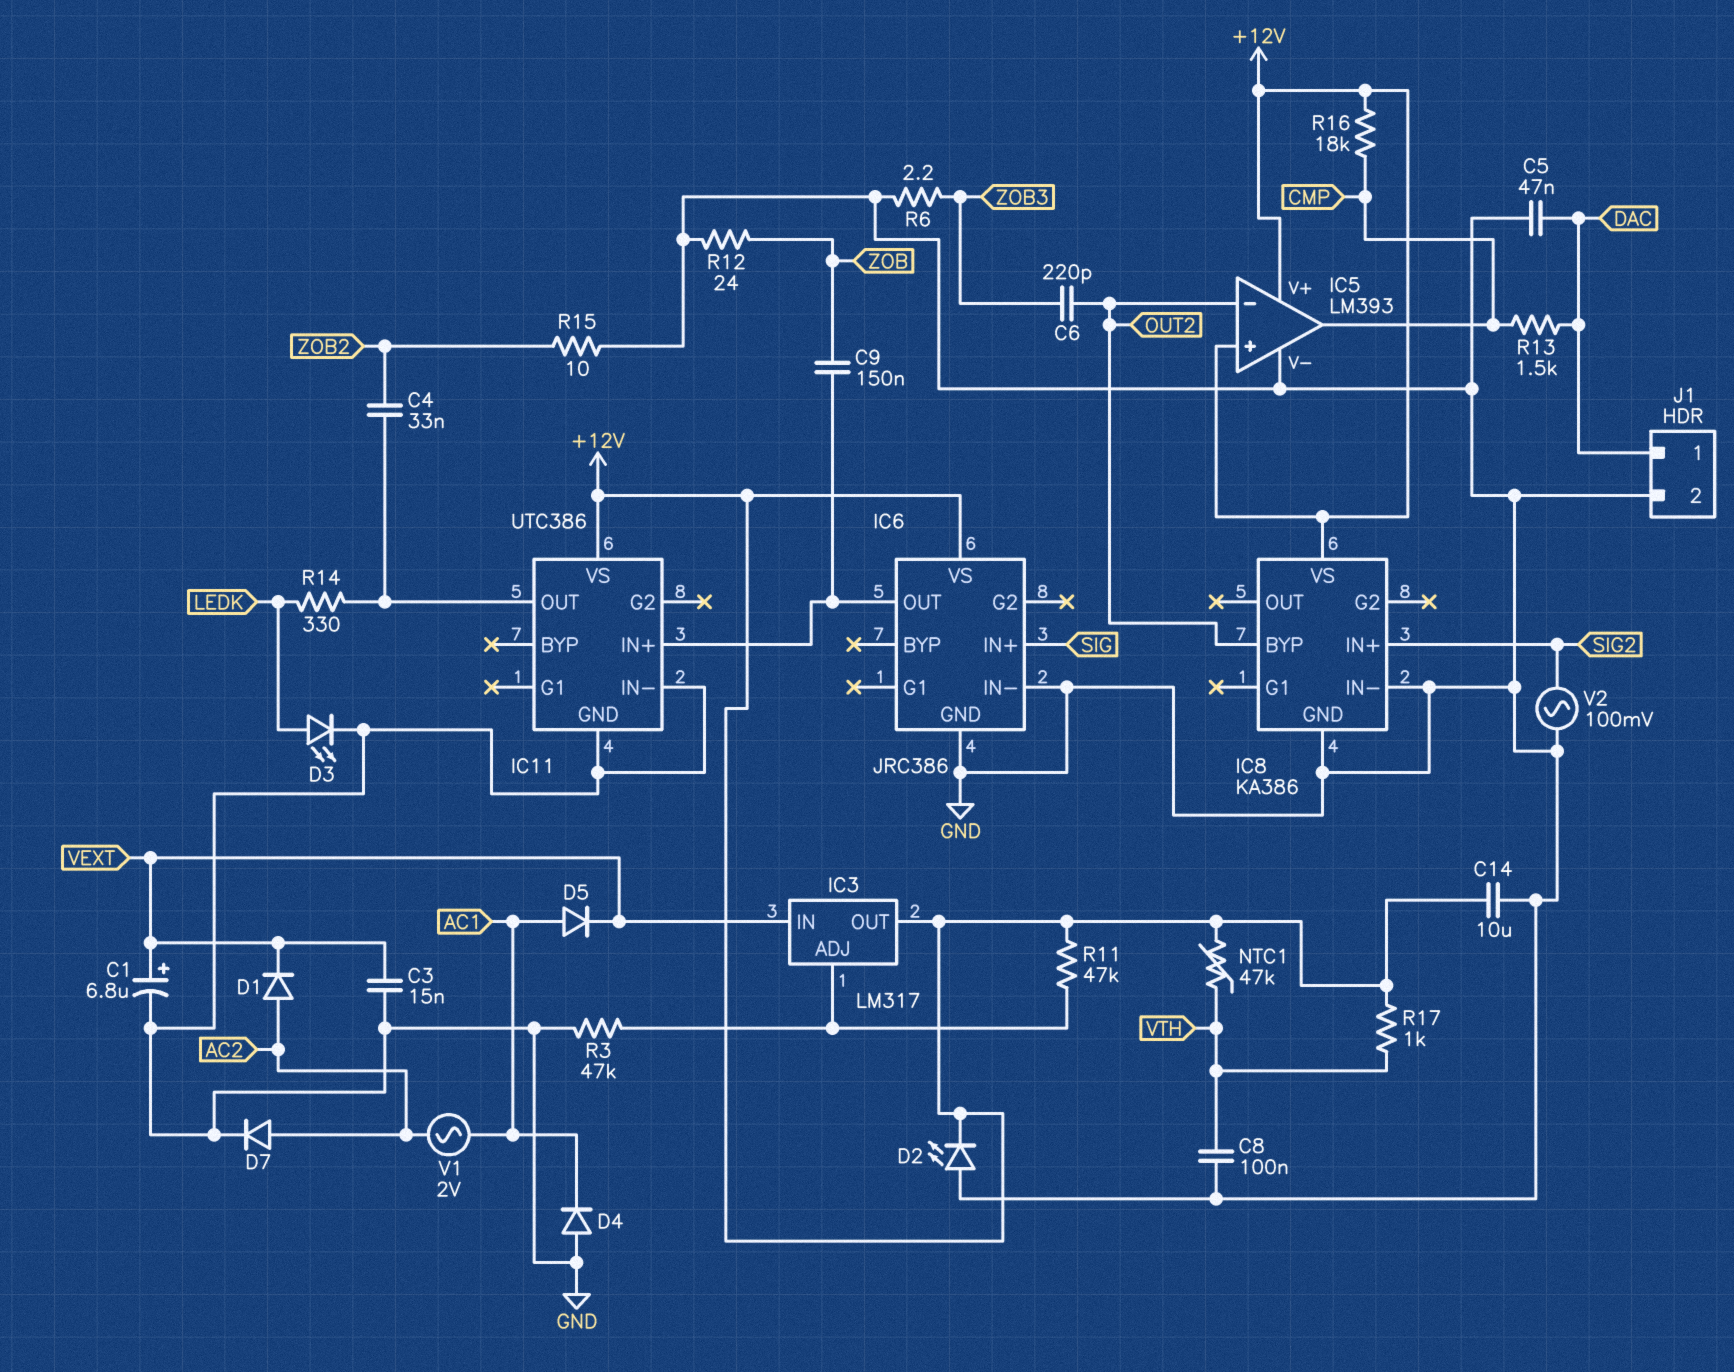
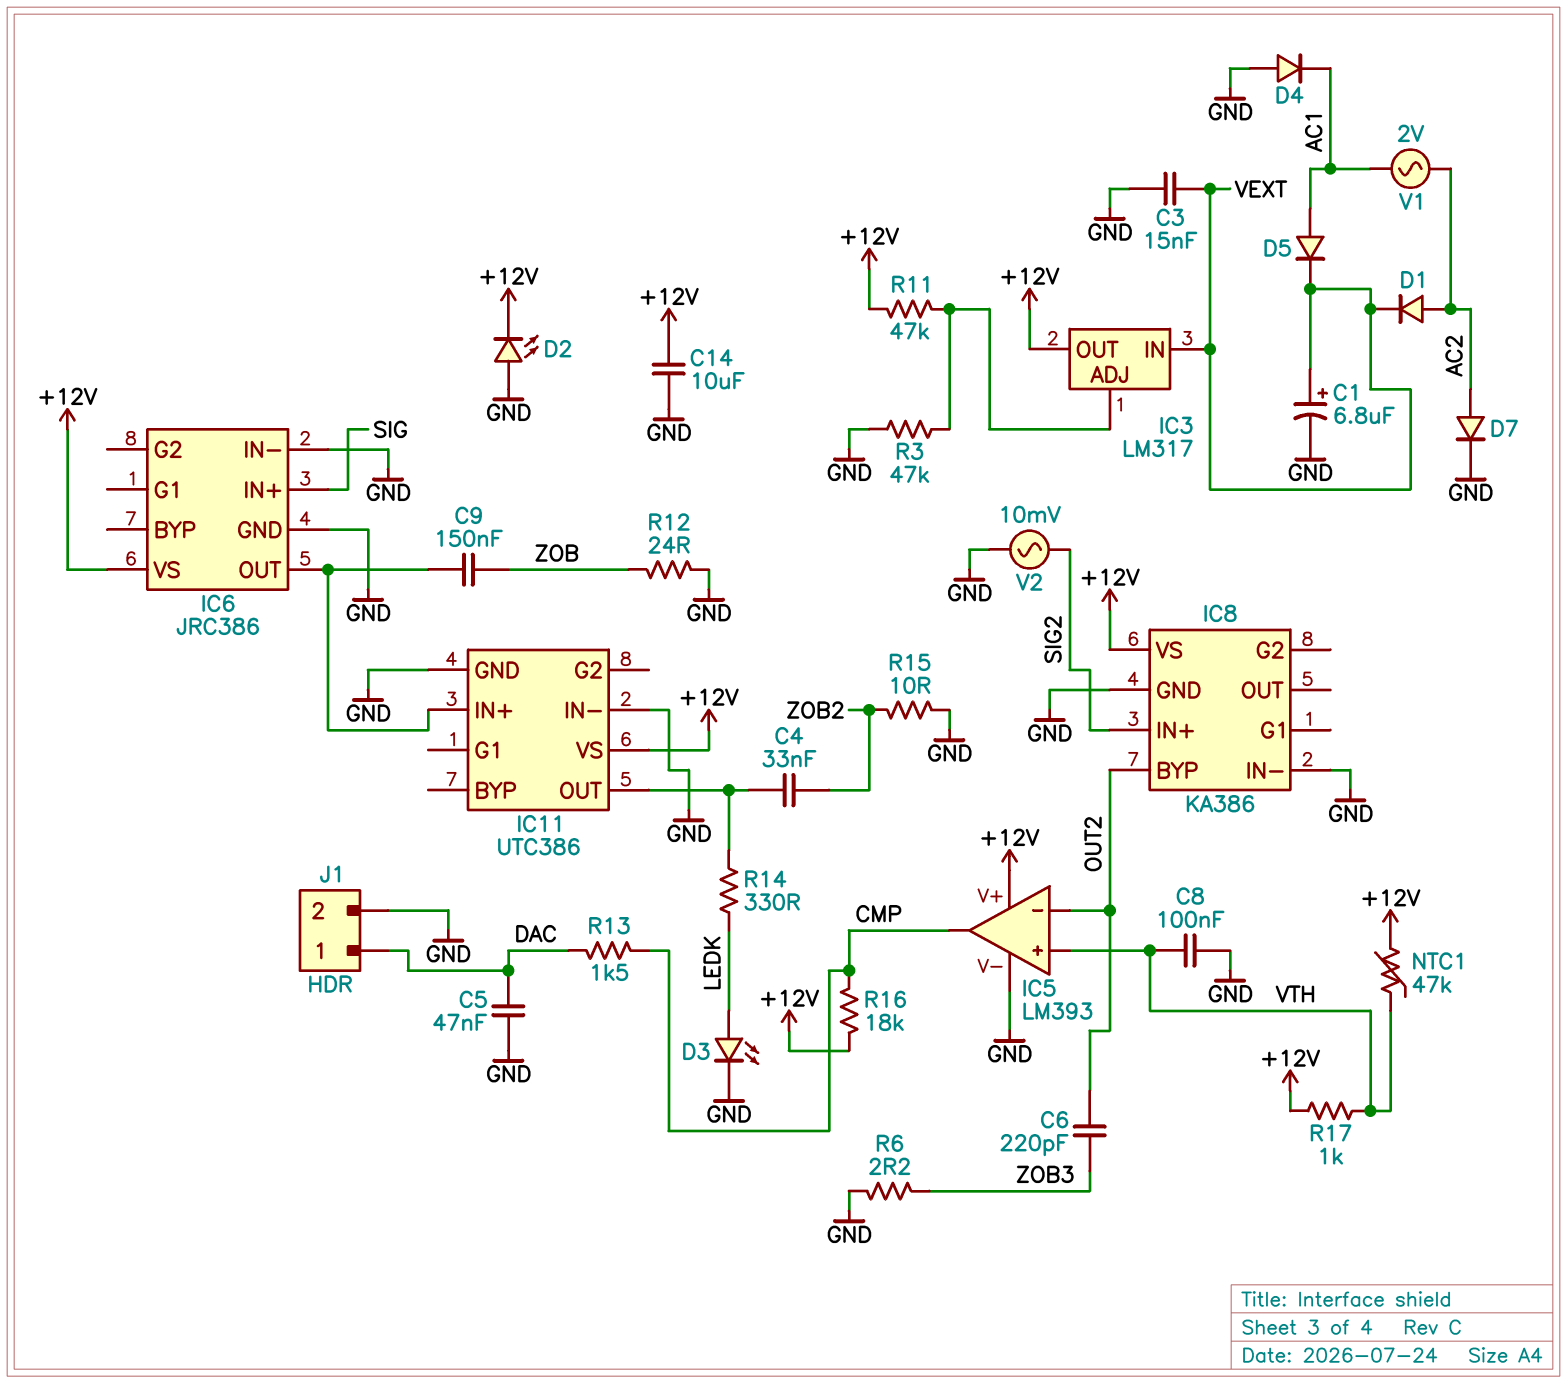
IC5 pin in+: +12V -> VTH
V2: AC 100mV (GND, SIG2) -> AC 10mV (GND, SIG2)

